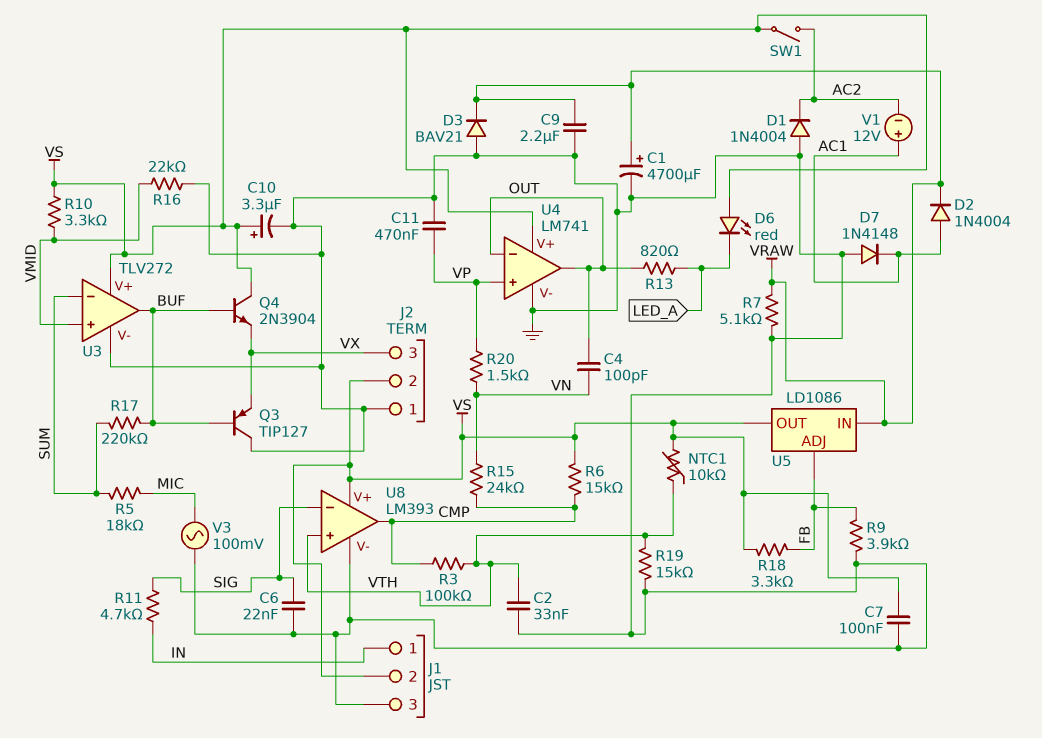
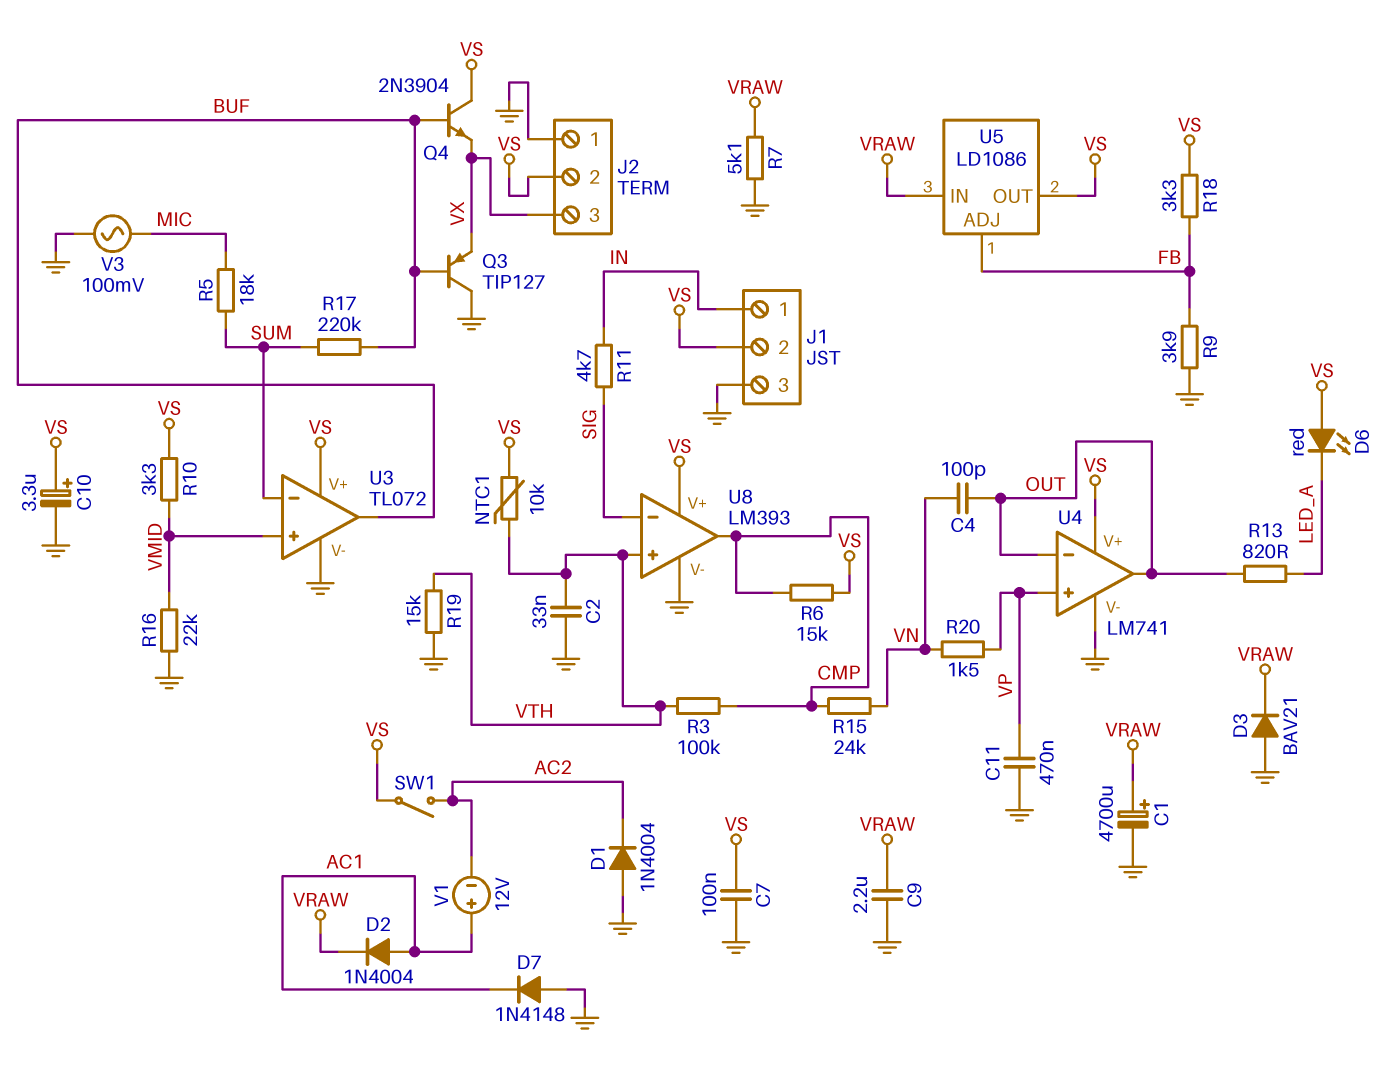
C6: 22nF (GND, SIG) -> none
U3: TLV272 -> TL072

